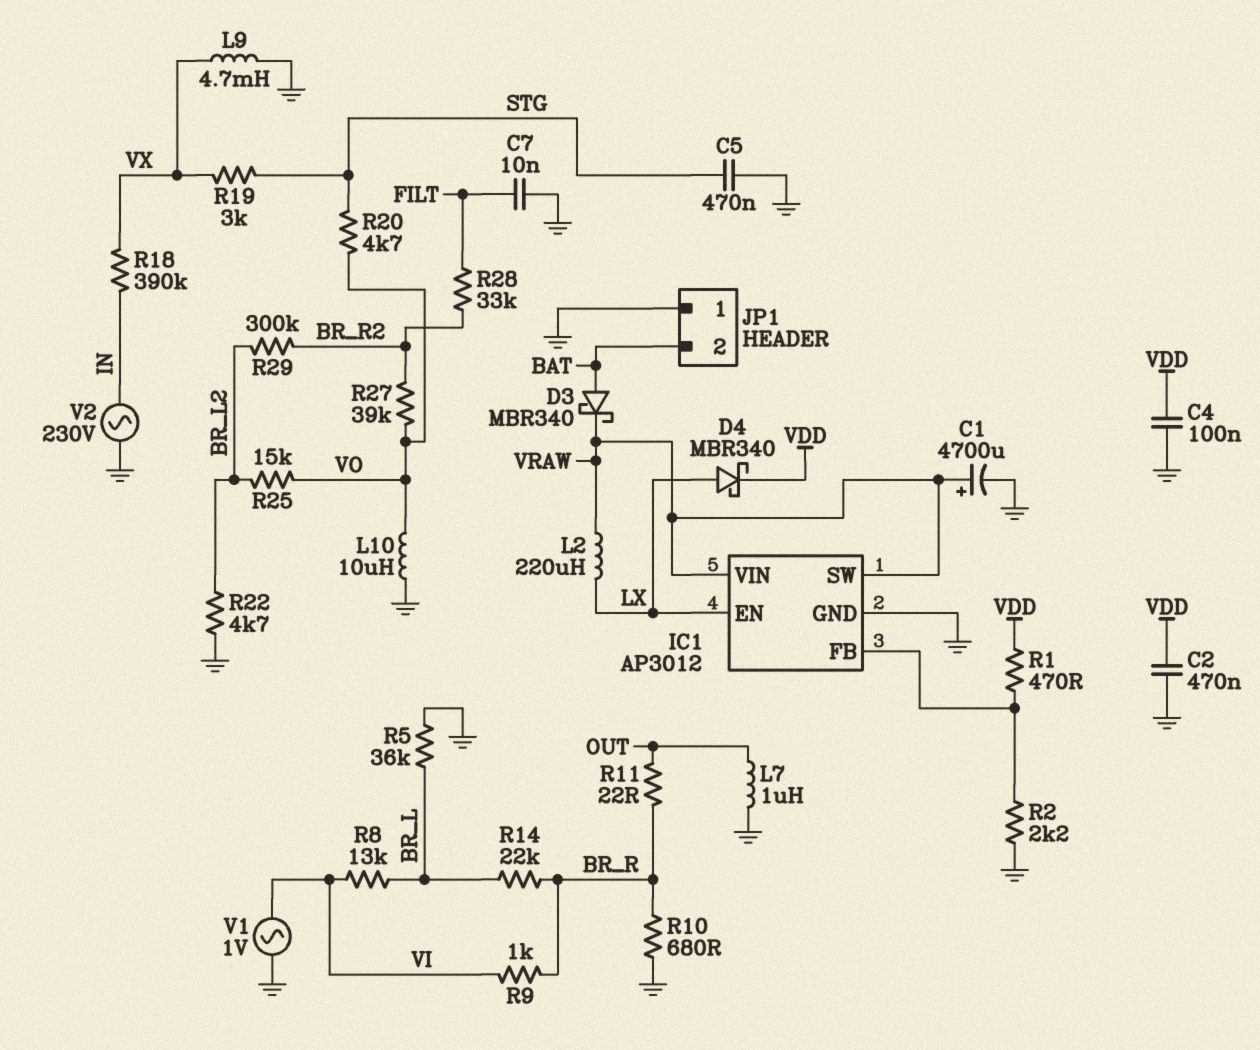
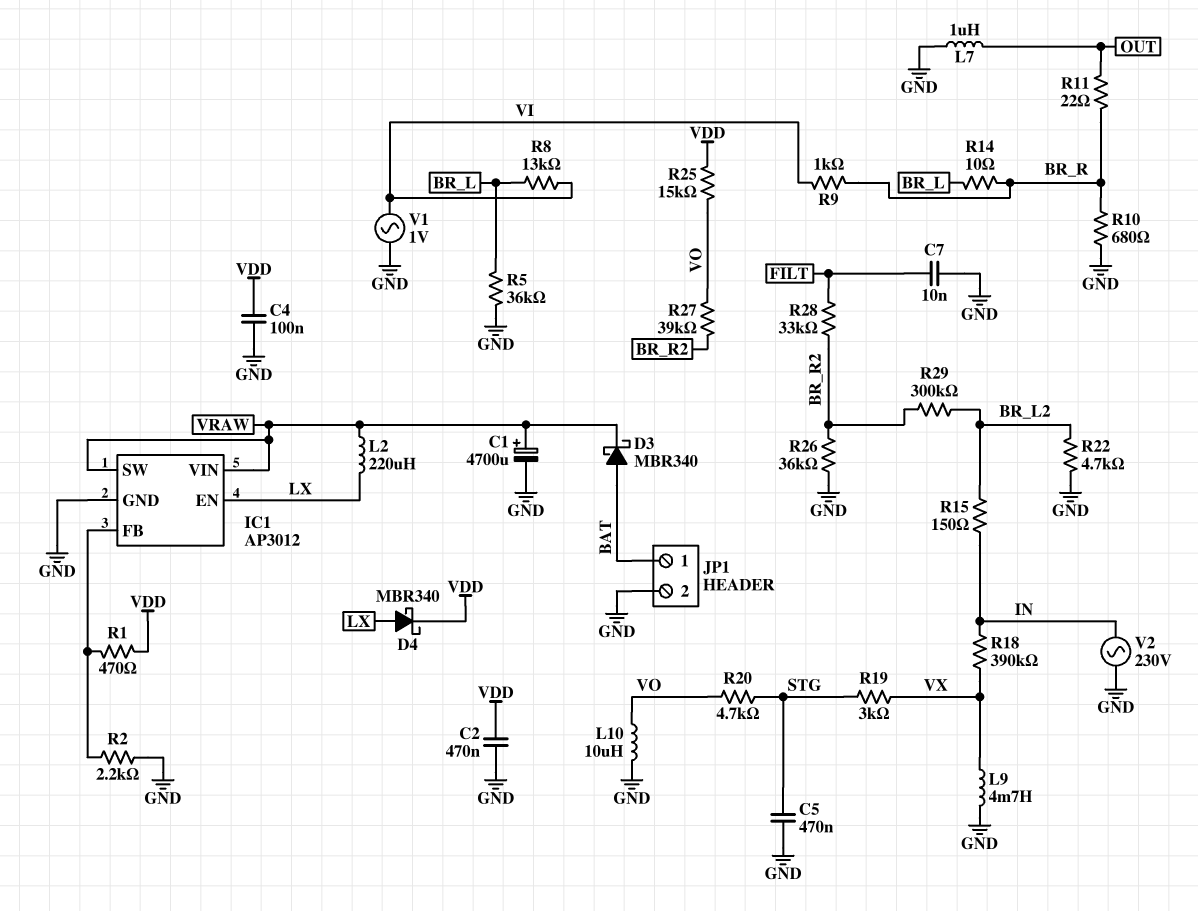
JP1 pin 1: GND -> BAT
JP1 pin 2: BAT -> GND
R14: 22k (BR_L, BR_R) -> 10 (BR_L, BR_R)
R15: none -> 150 (BR_L2, IN)
R25: 15k (BR_L2, VO) -> 15k (VDD, VO)
R26: none -> 36k (BR_R2, GND)

